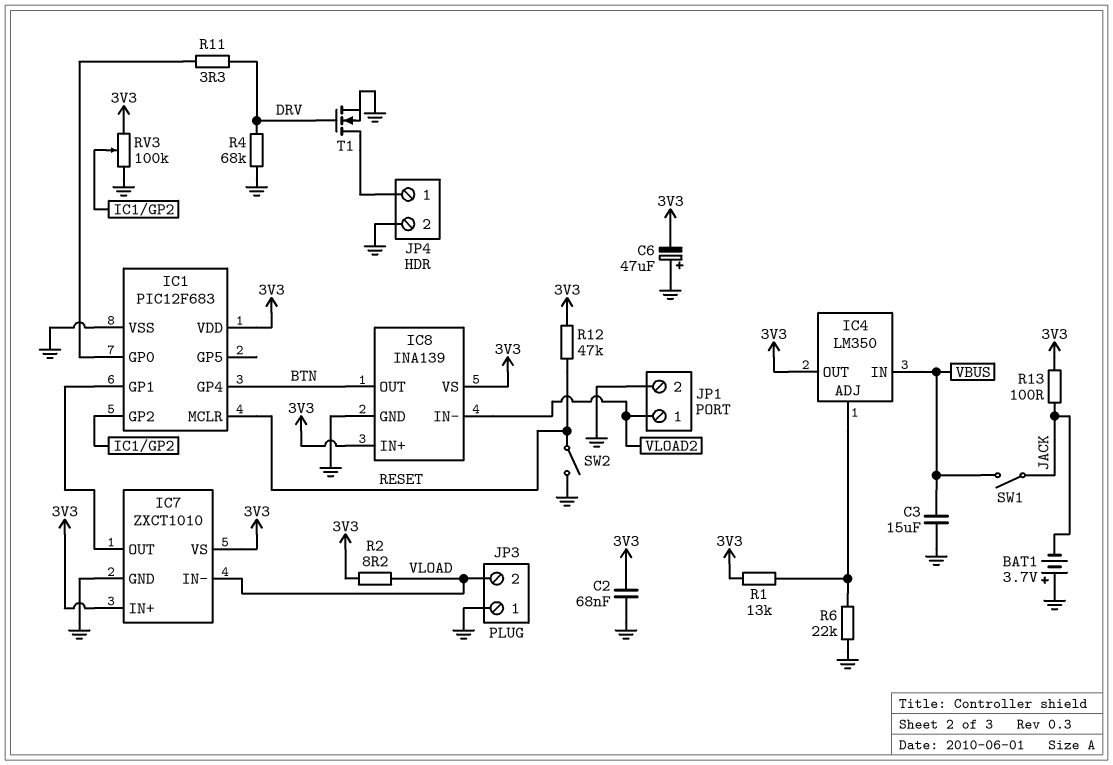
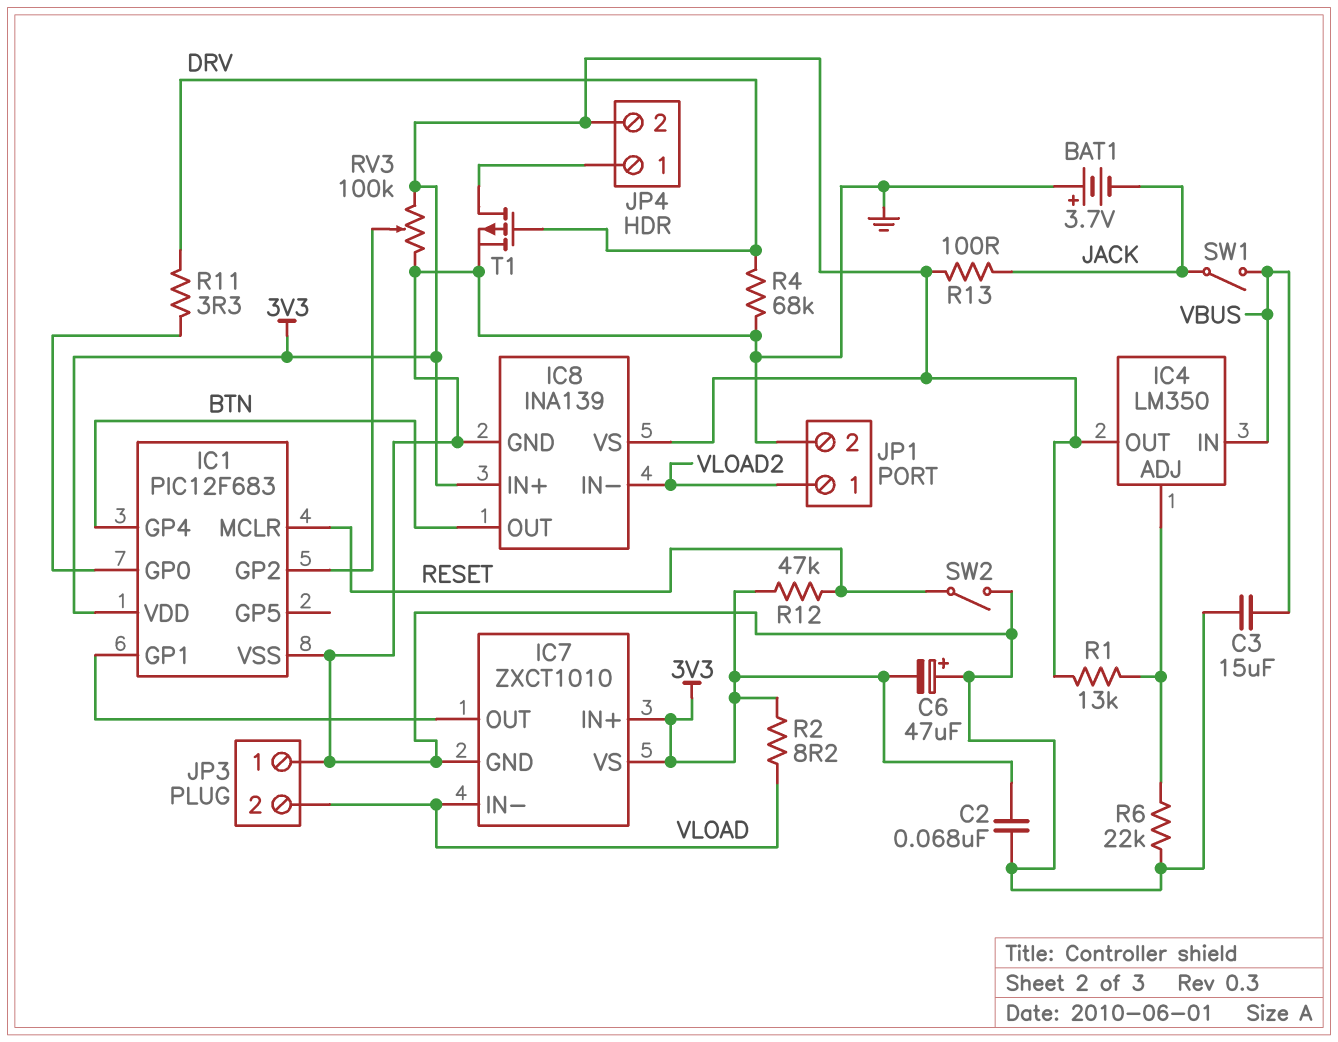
JP4 pin 2: GND -> 3V3
T1: NMOS (G DRV, D JP4/1, S GND) -> PMOS (G DRV, D JP4/1, S GND)

